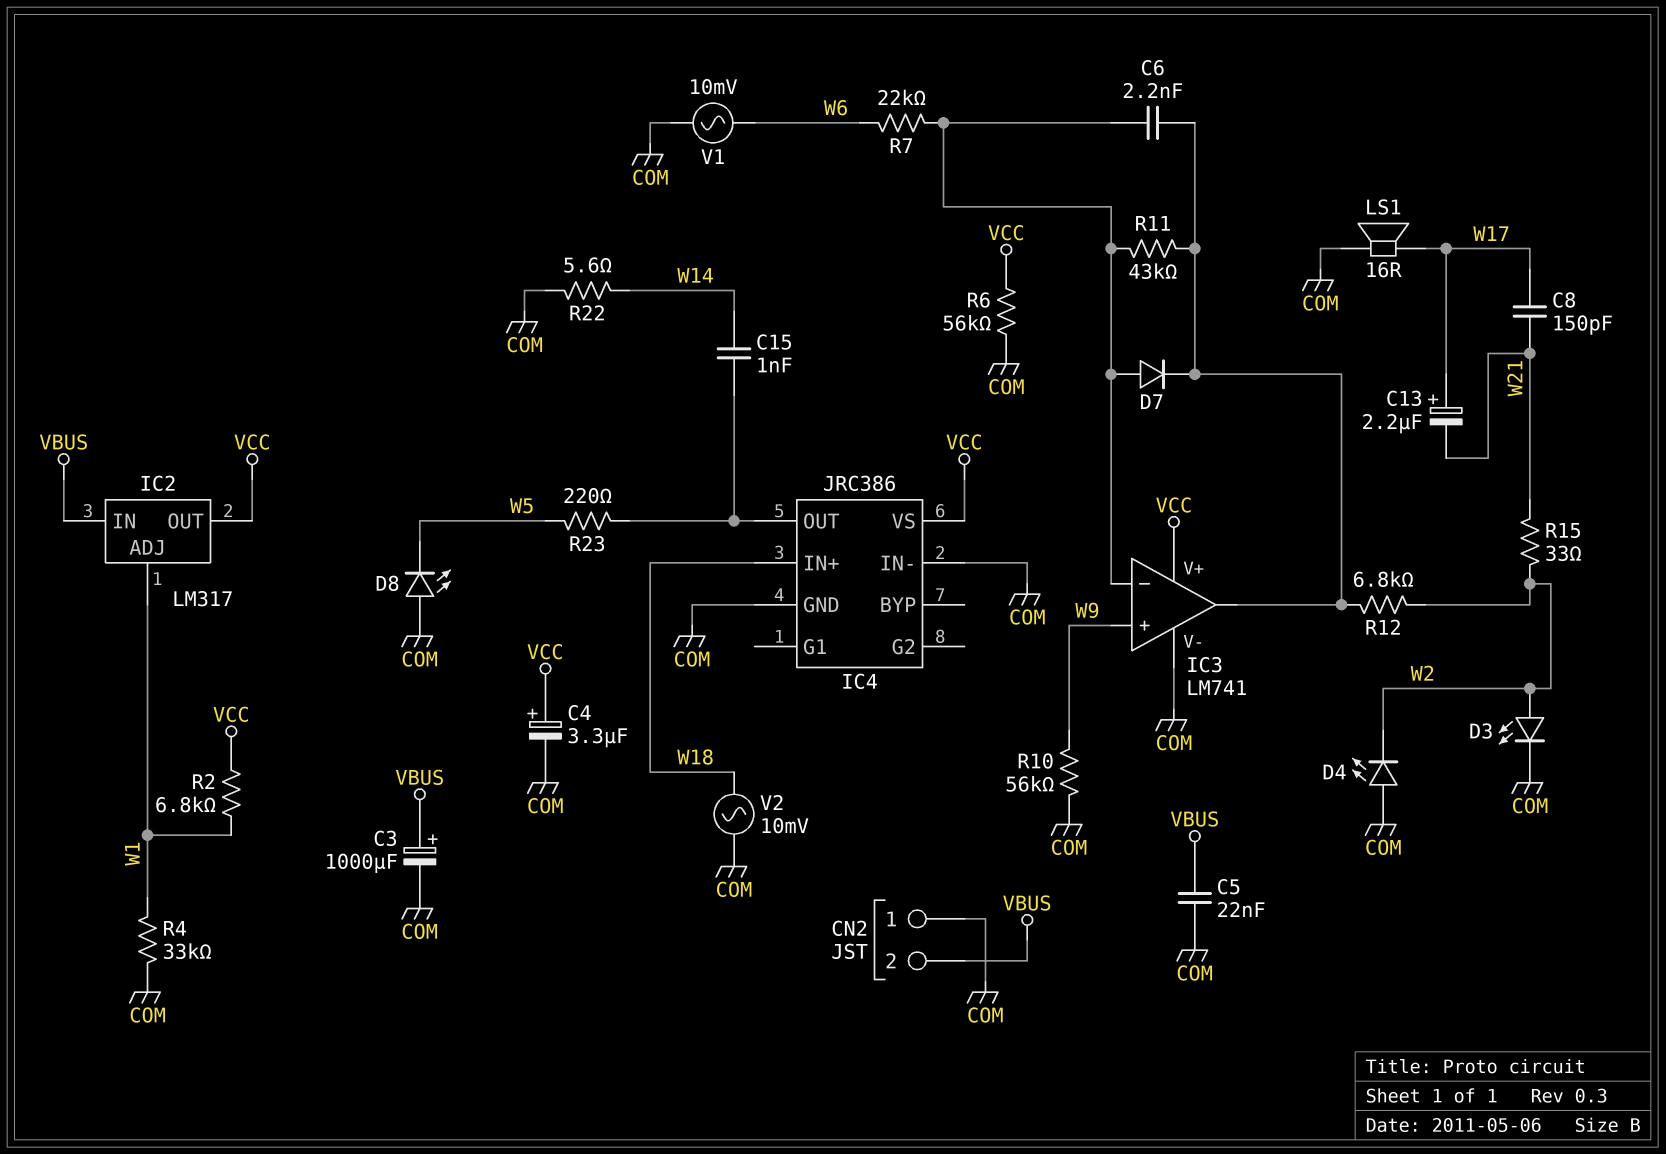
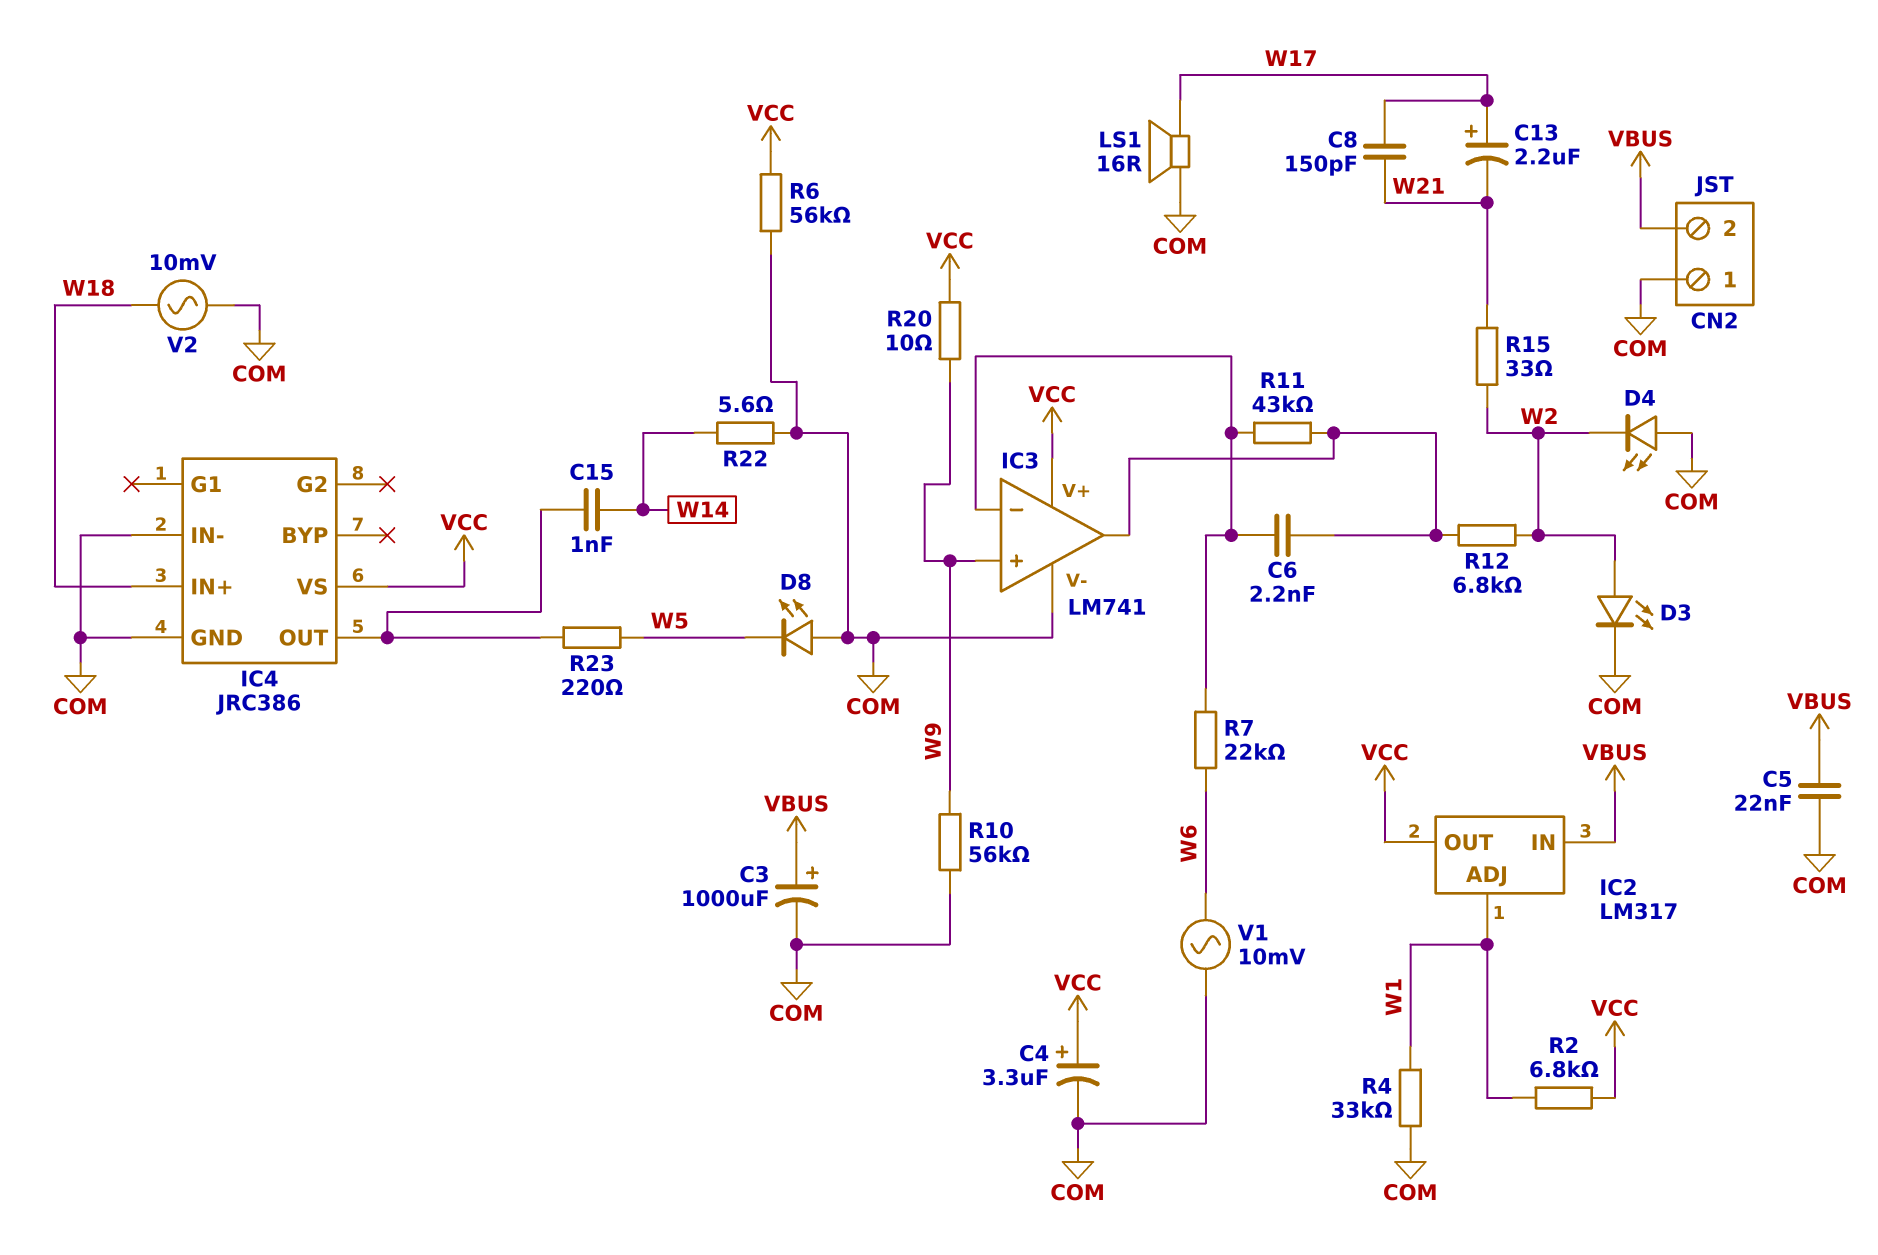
D7: diode (A IC3/in-, K IC3/out) -> none
R20: none -> 10 (VCC, W9)

